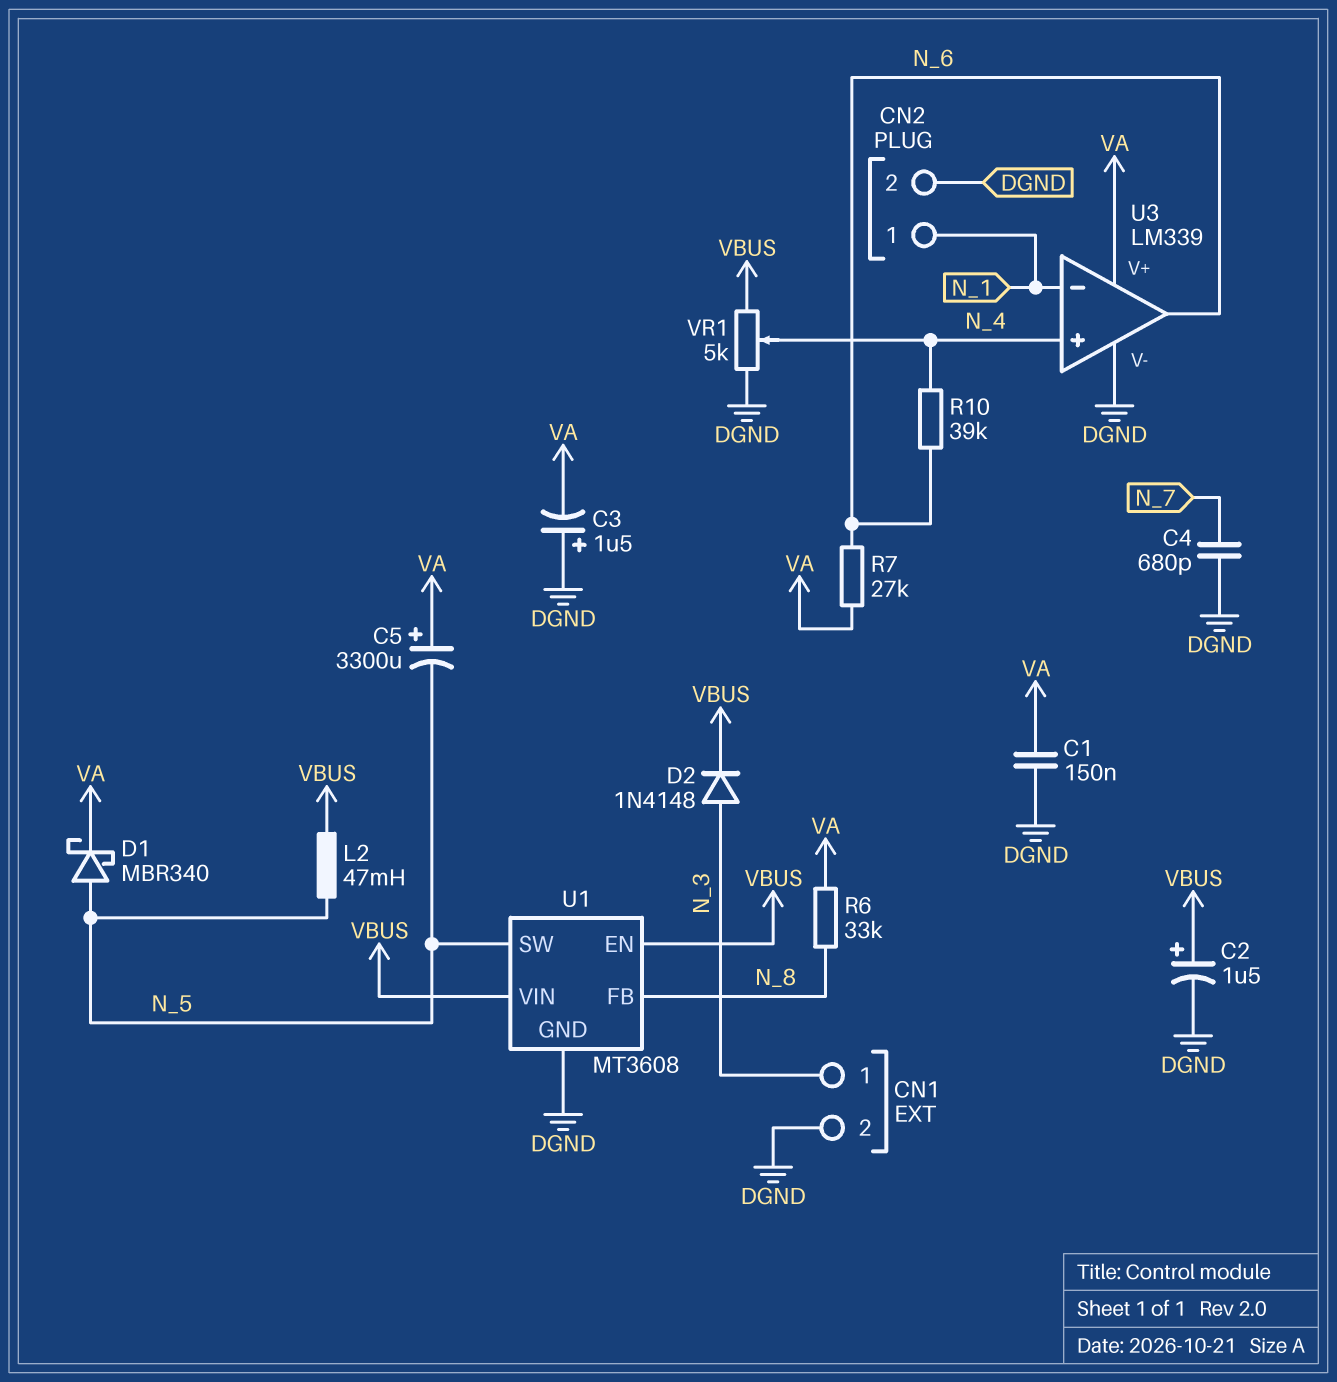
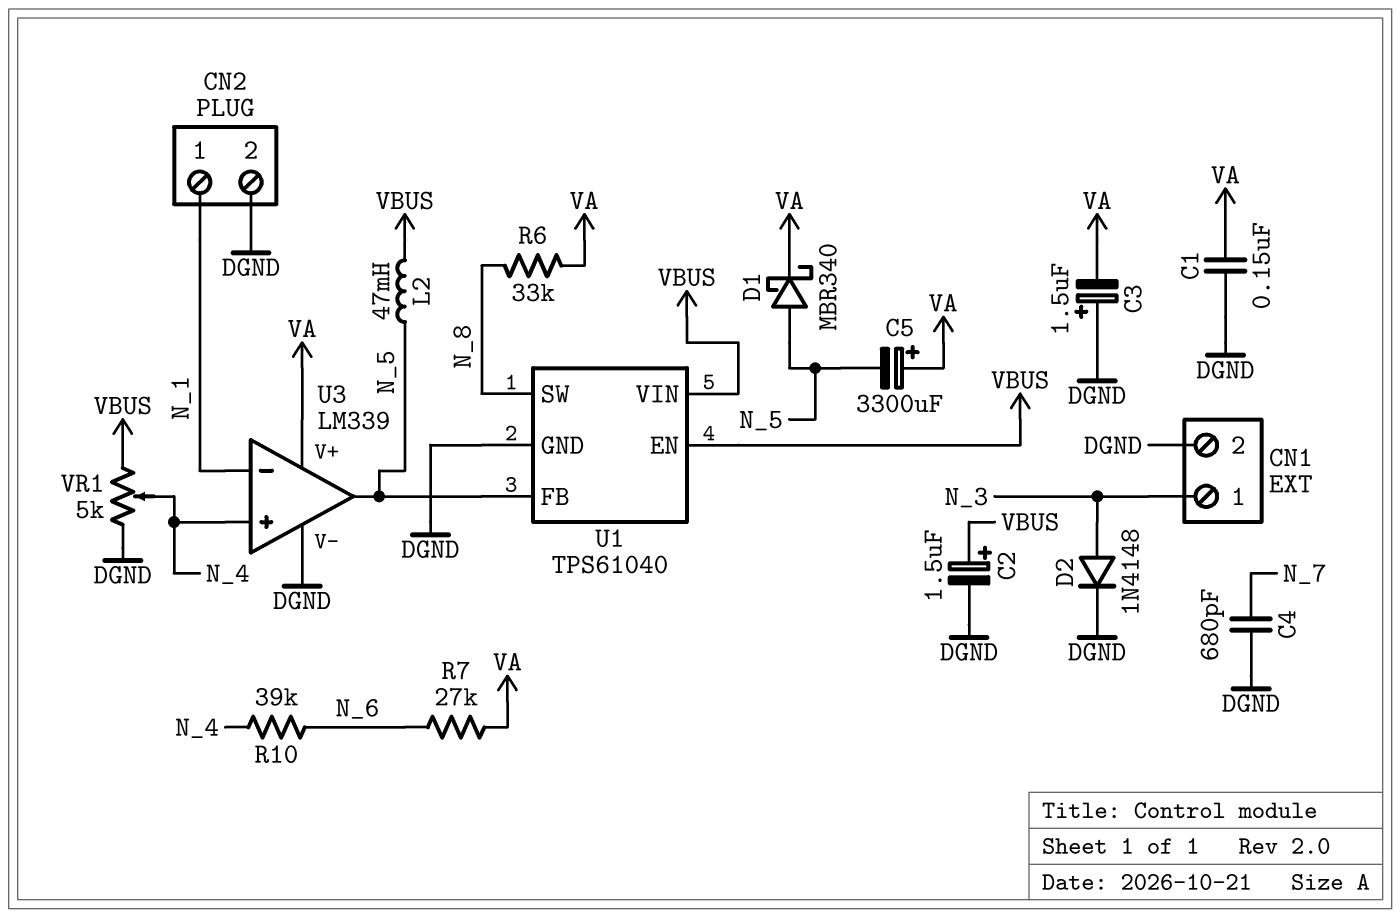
D2: diode 1N4148 (A N_3, K VBUS) -> diode 1N4148 (A N_3, K DGND)
U1: MT3608 -> TPS61040
U1 pin FB: N_8 -> N_5
U1 pin SW: N_5 -> N_8
U3 pin out: N_6 -> N_5

